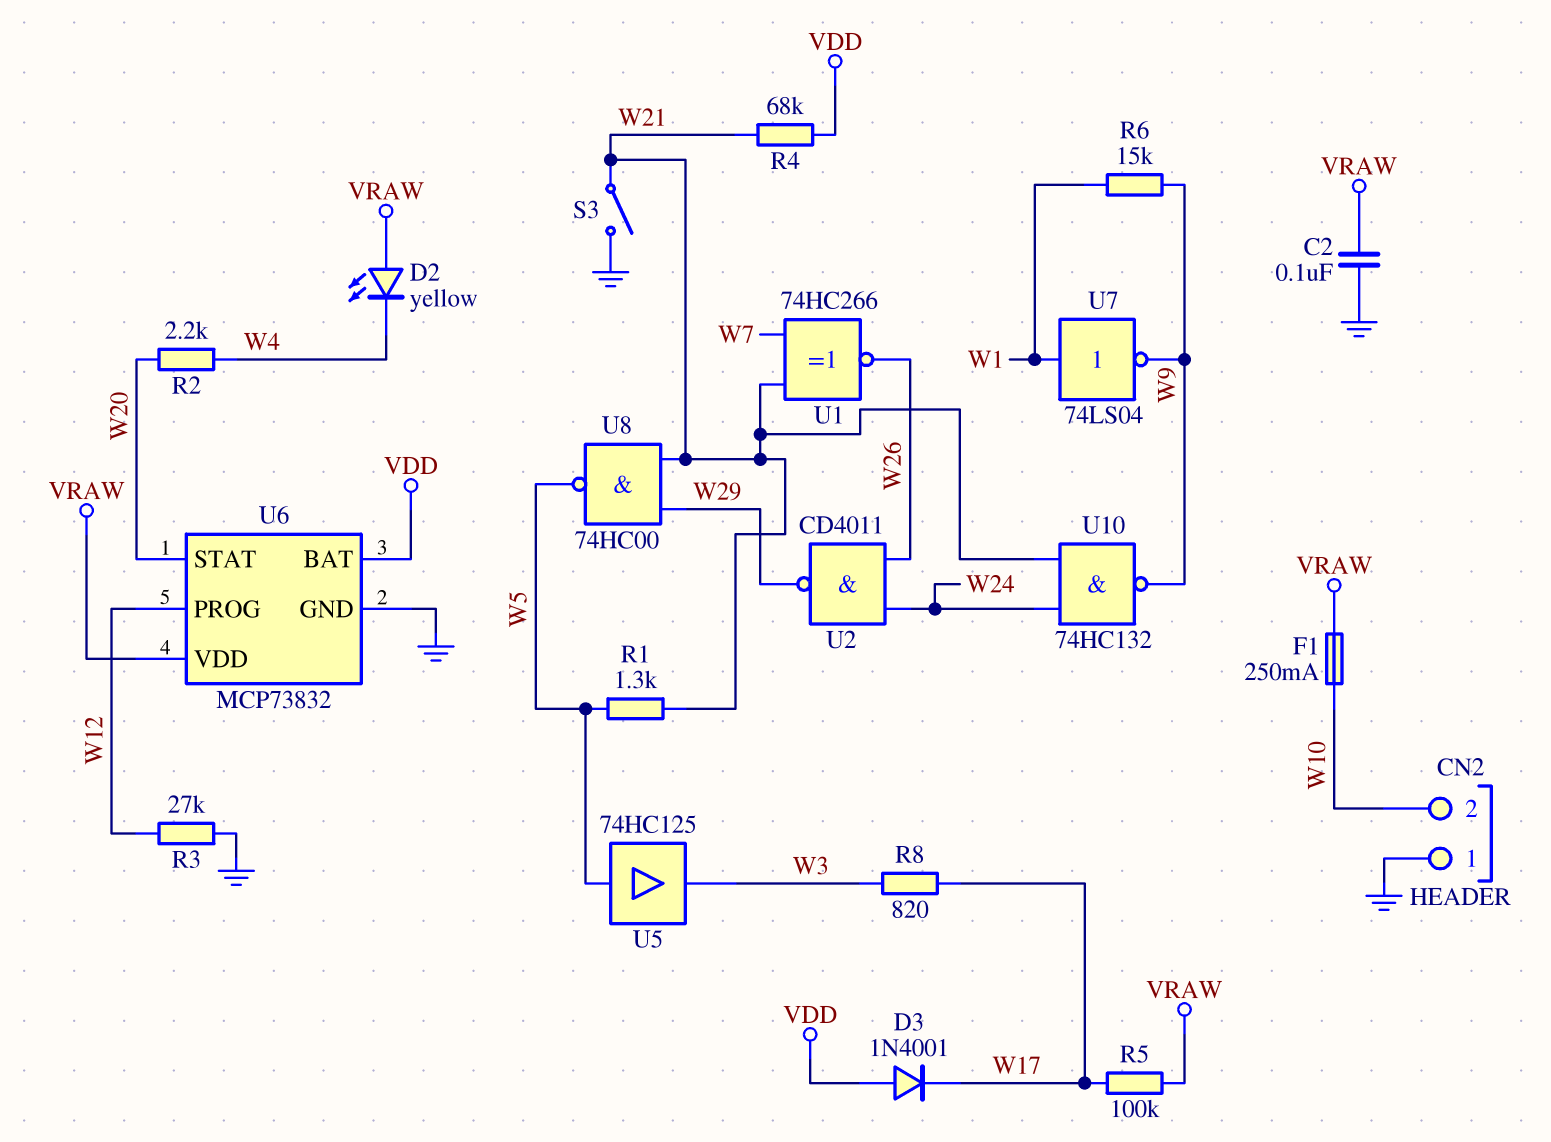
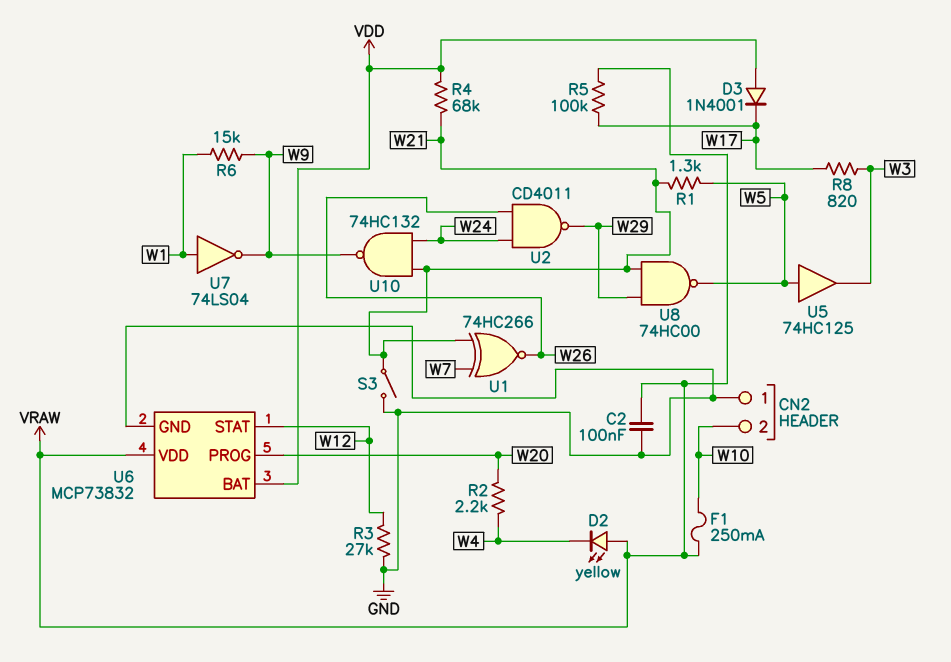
U6 pin PROG: W12 -> W20
U6 pin STAT: W20 -> W12

